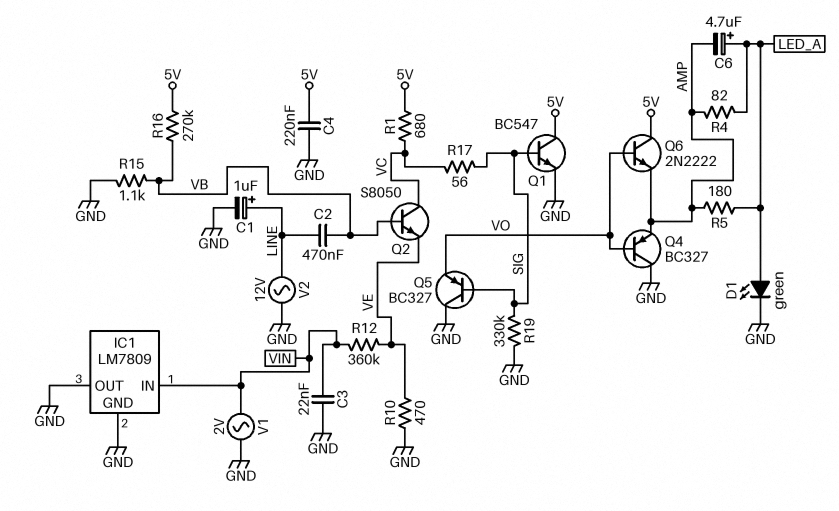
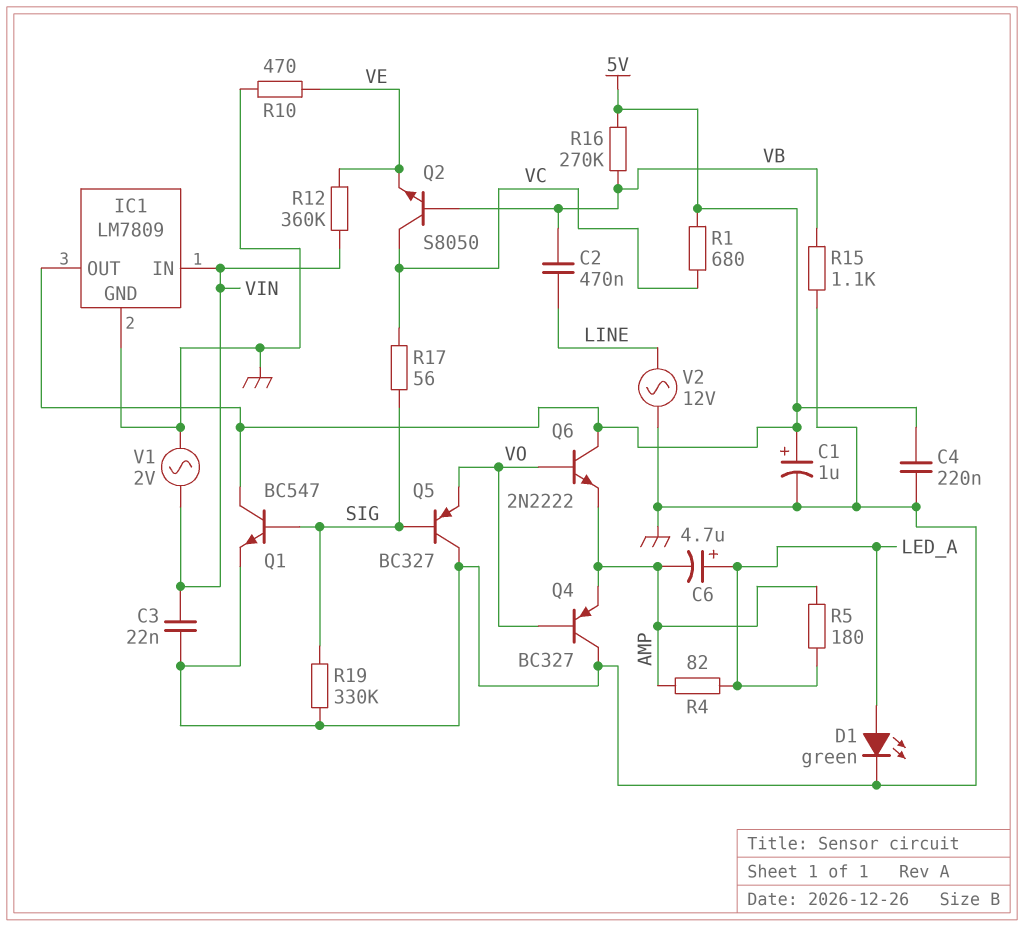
C1: 1uF (plus LINE, minus GND) -> 1uF (plus 5V, minus GND)
IC1 pin OUT: GND -> 5V

